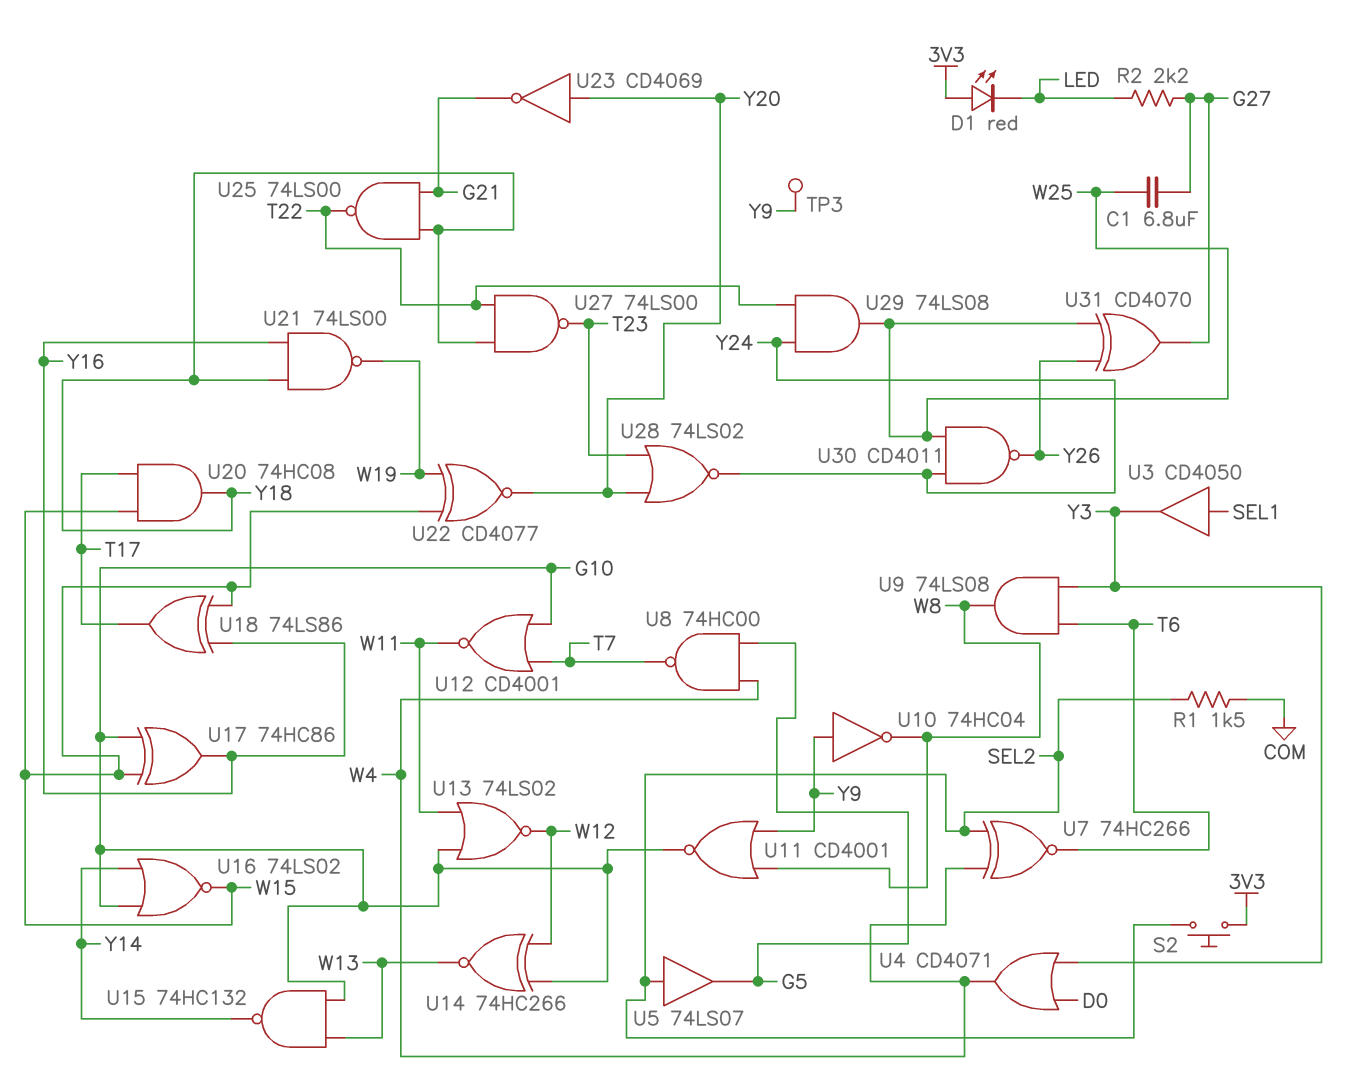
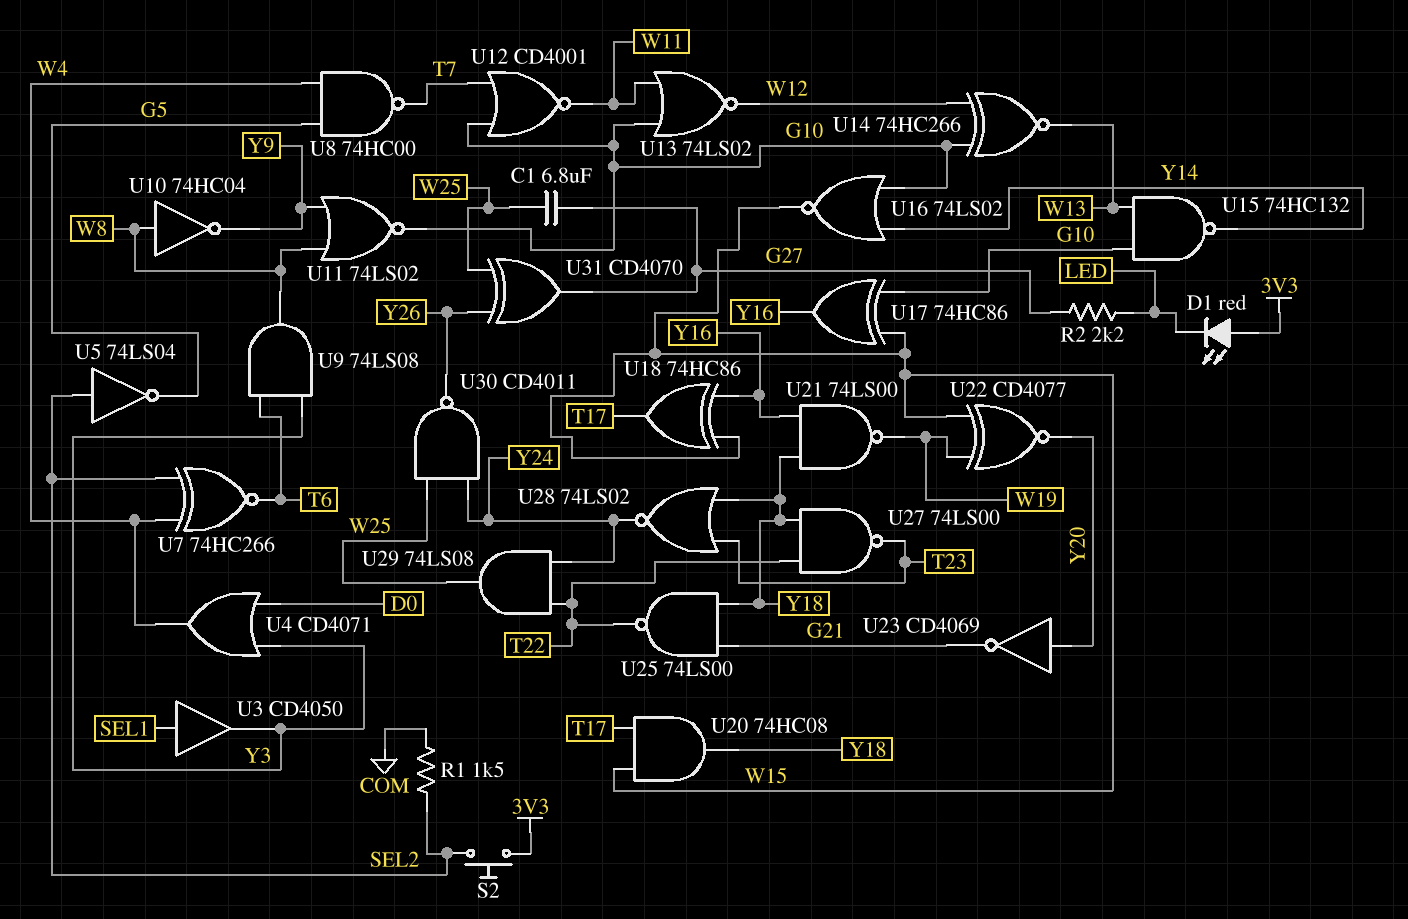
TP3: test point (Y9) -> none
U5: buffer 74LS07 (in SEL2, out G5) -> NOT 74LS04 (in SEL2, out G5)
U10: NOT 74HC04 (in Y9, out W8) -> NOT 74HC04 (in W8, out Y9)
U11: NOR CD4001 (in W8, in Y9, out G10) -> NOR 74LS02 (in W8, in Y9, out G10)
U18: XOR 74LS86 (in W15, in Y16, out T17) -> XOR 74HC86 (in W15, in Y16, out T17)
U28: NOR 74LS02 (in T23, in Y20, out Y24) -> NOR 74LS02 (in T23, in Y18, out Y24)

